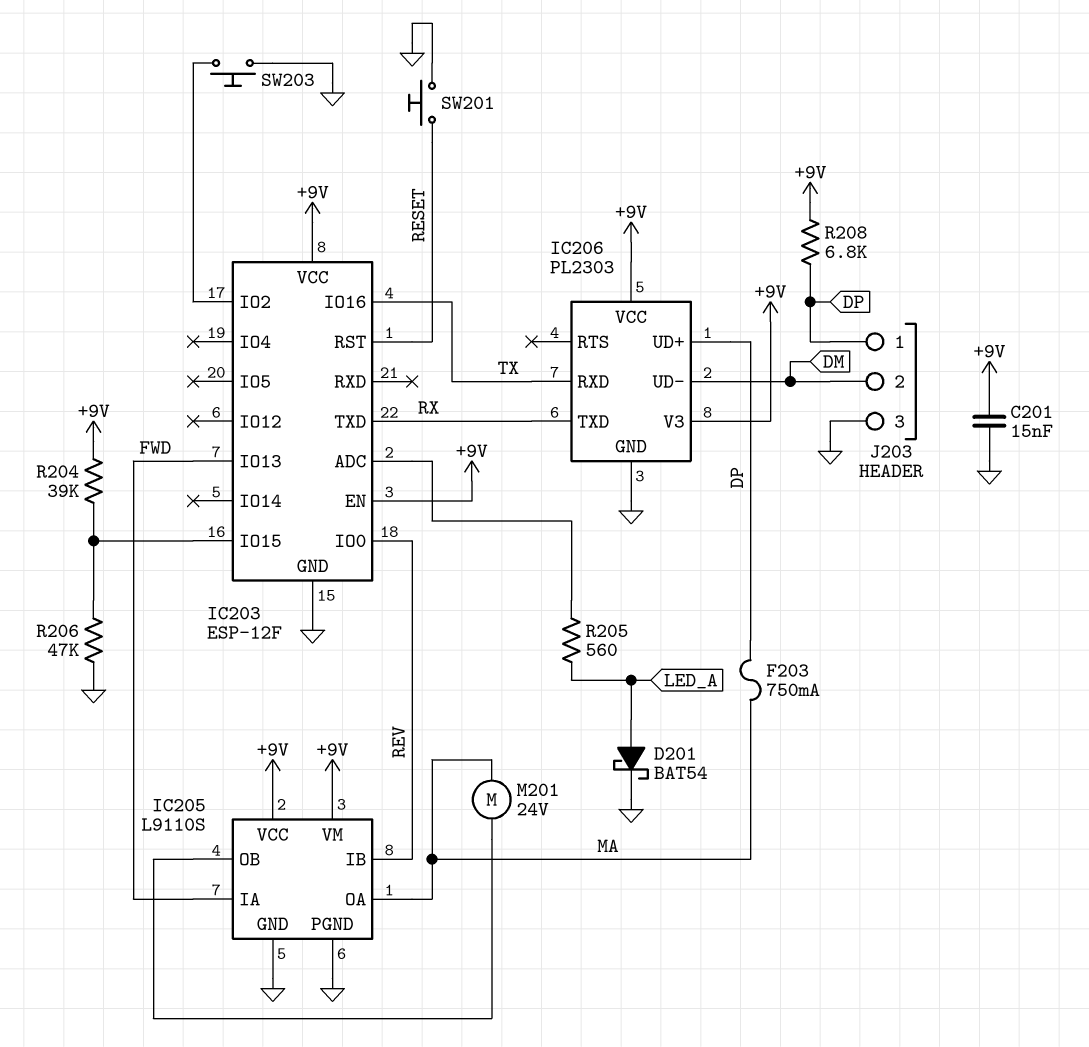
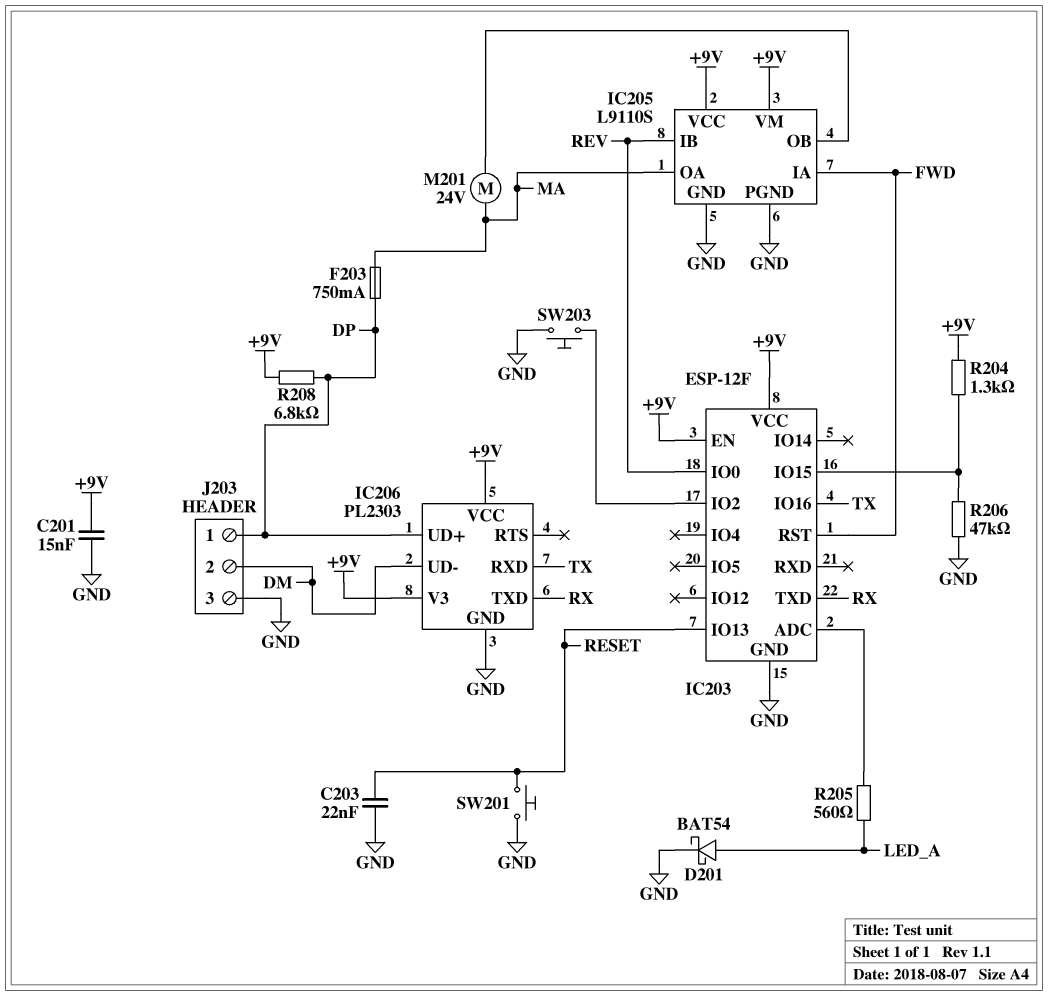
C203: none -> 22nF (GND, RESET)
IC203 pin IO13: FWD -> RESET
IC203 pin RST: RESET -> FWD
R204: 39k (+9V, IC203/IO15) -> 1.3k (+9V, IC203/IO15)

